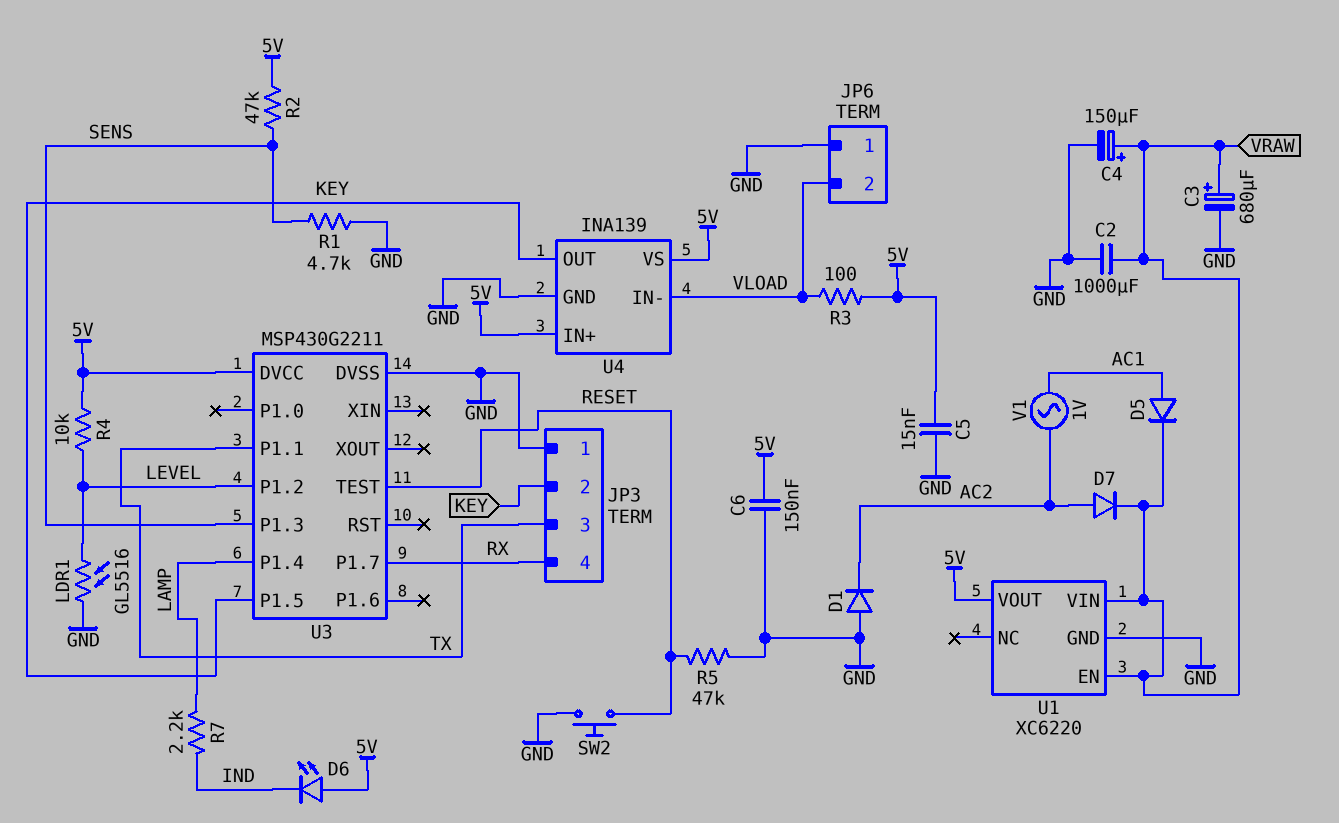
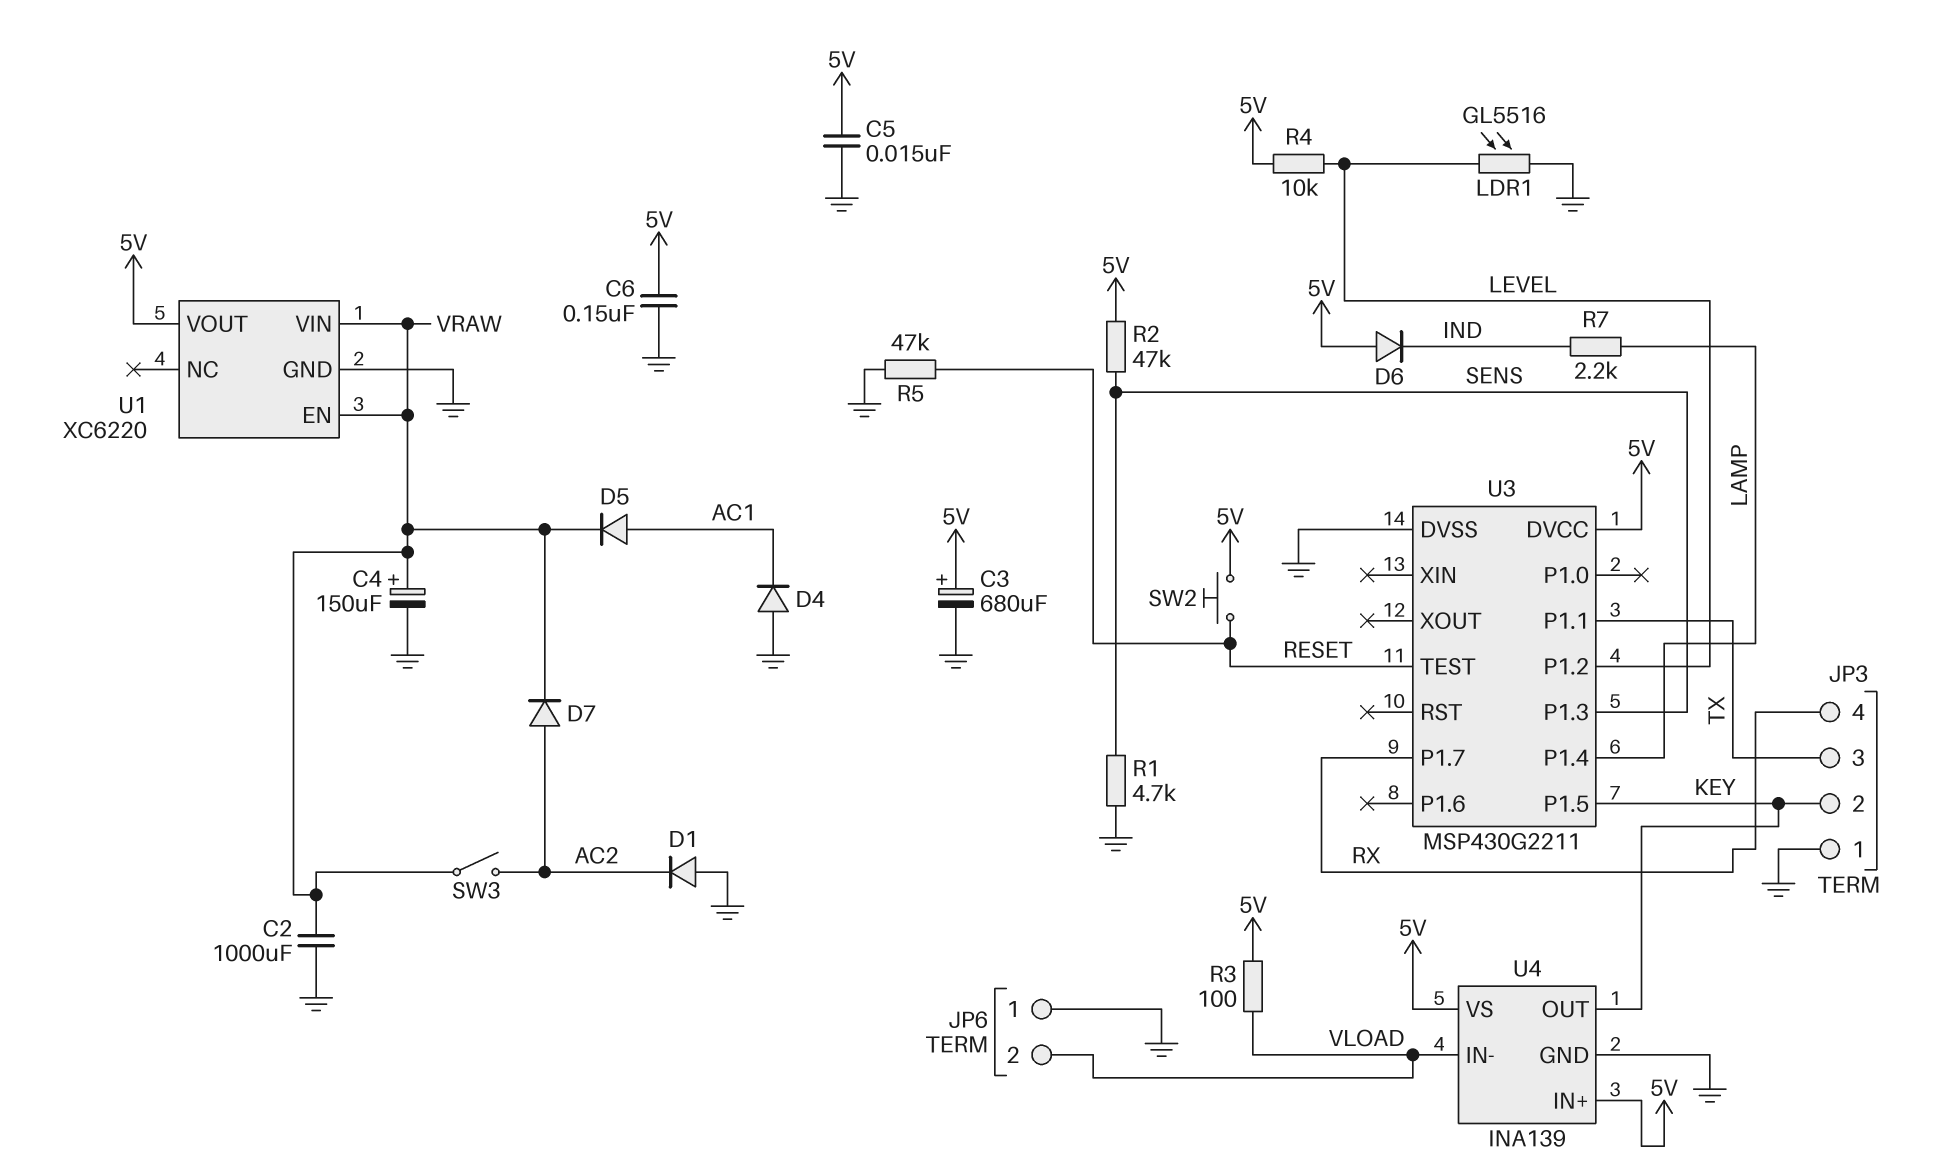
C3: 680uF (plus VRAW, minus GND) -> 680uF (plus 5V, minus GND)
D4: none -> diode (A GND, K AC1)
D6: LED (A 5V, K IND) -> diode (A 5V, K IND)
SW2: button (GND, RESET) -> button (5V, RESET)
SW3: none -> switch (AC2, VRAW)
V1: AC 1V (AC1, AC2) -> none

